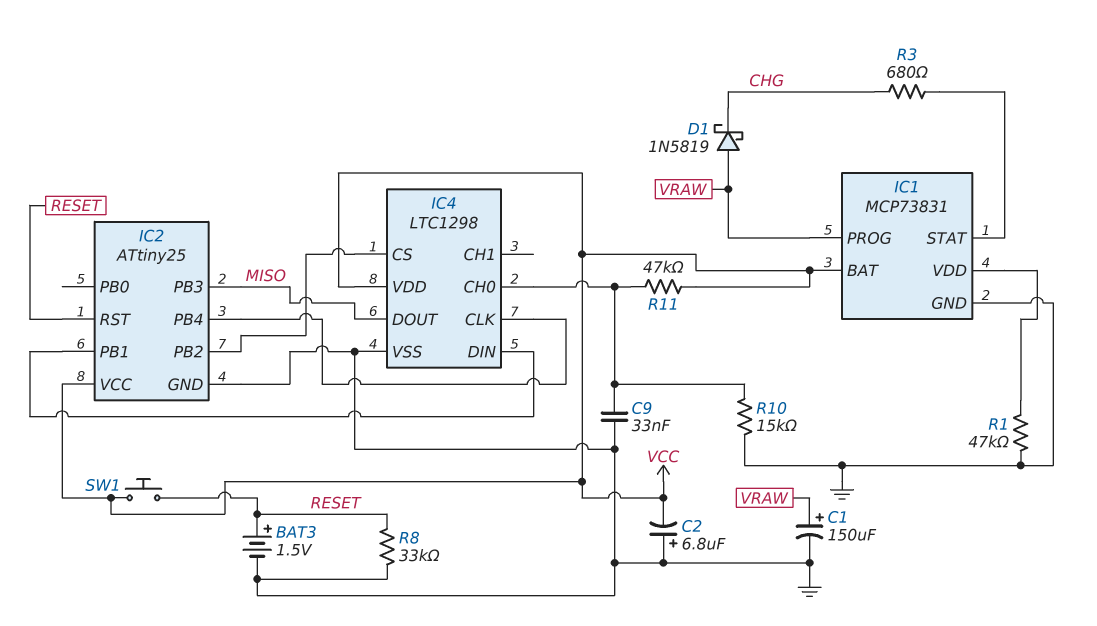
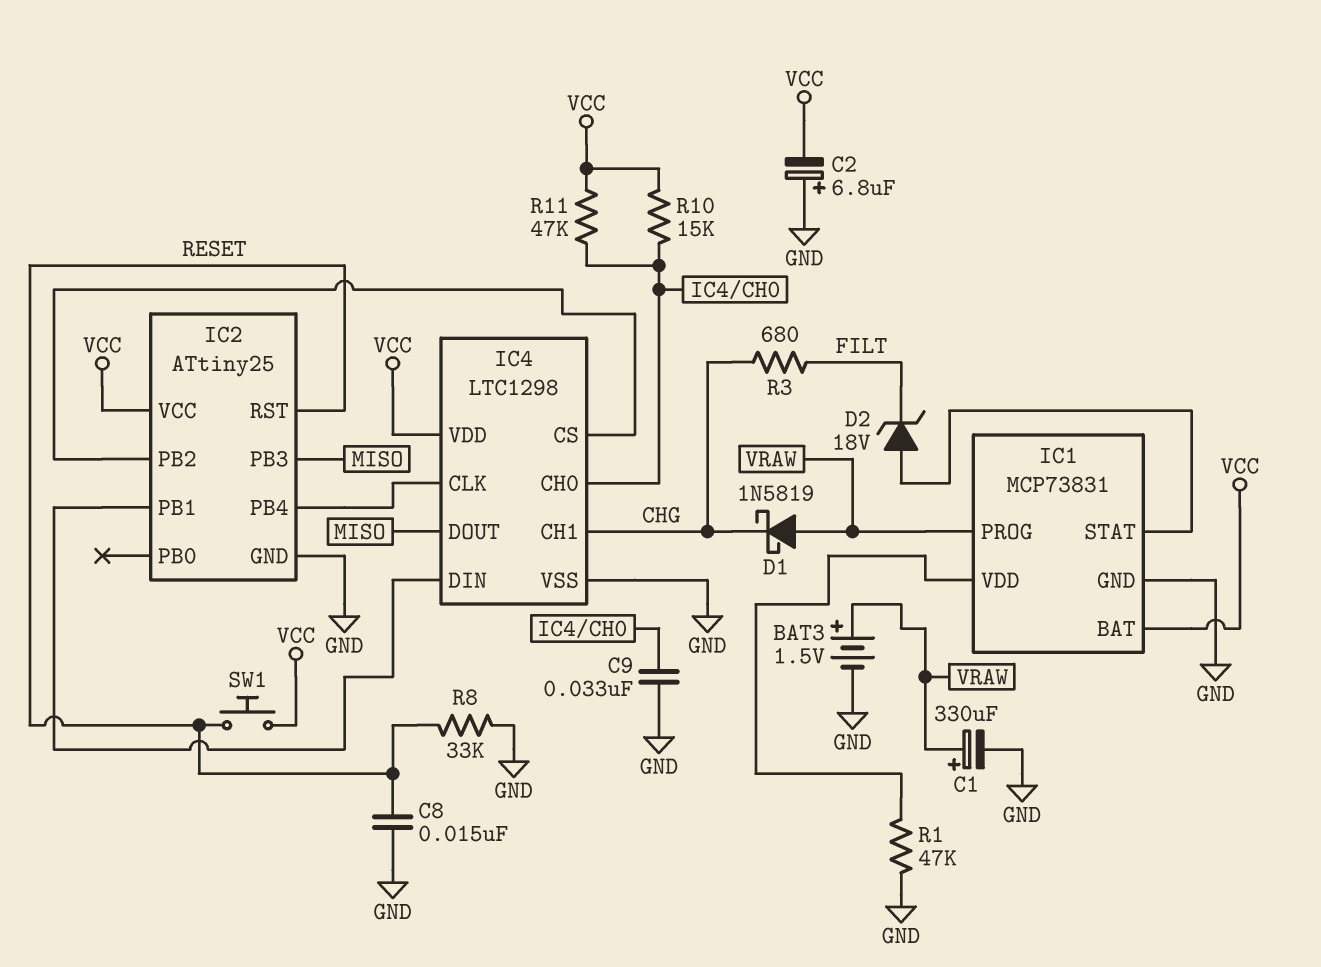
BAT3: 1.5V (plus RESET, minus GND) -> 1.5V (plus VRAW, minus GND)
C1: 150uF (plus VRAW, minus GND) -> 330uF (plus VRAW, minus GND)
C8: none -> 15nF (GND, RESET)
D2: none -> zener 18V (A IC1/STAT, K FILT)
IC4 pin CH1: none -> CHG
R3: 680 (CHG, IC1/STAT) -> 680 (CHG, FILT)
R10: 15k (GND, IC4/CH0) -> 15k (IC4/CH0, VCC)

